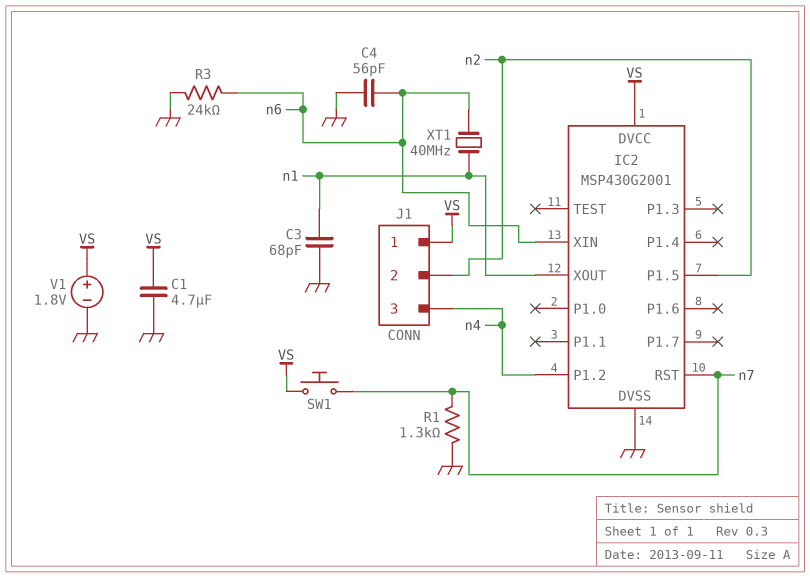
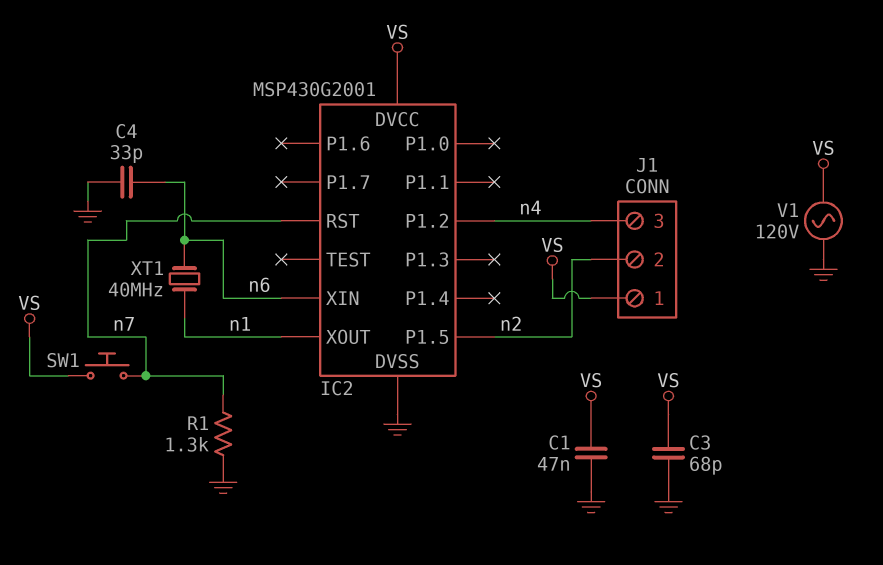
C1: 4.7uF (GND, VS) -> 47nF (GND, VS)
C3: 68pF (GND, n1) -> 68pF (GND, VS)
C4: 56pF (GND, n6) -> 33pF (GND, n6)
R3: 24k (GND, n6) -> none
V1: 1.8V (plus VS, minus GND) -> AC 120V (GND, VS)

